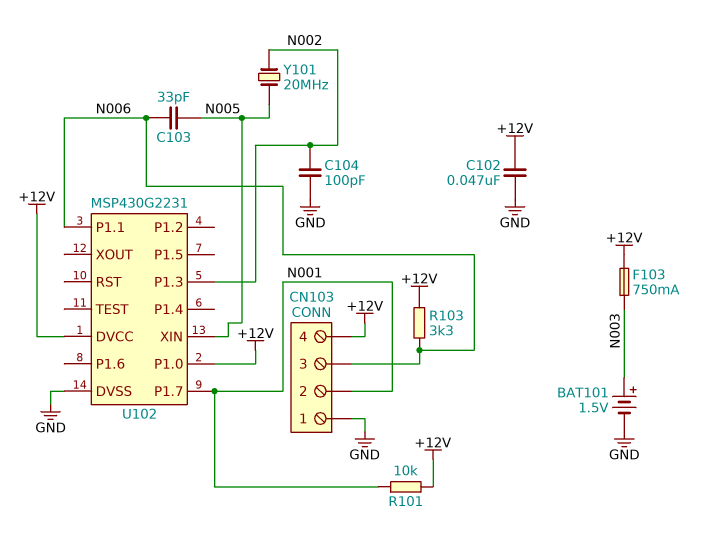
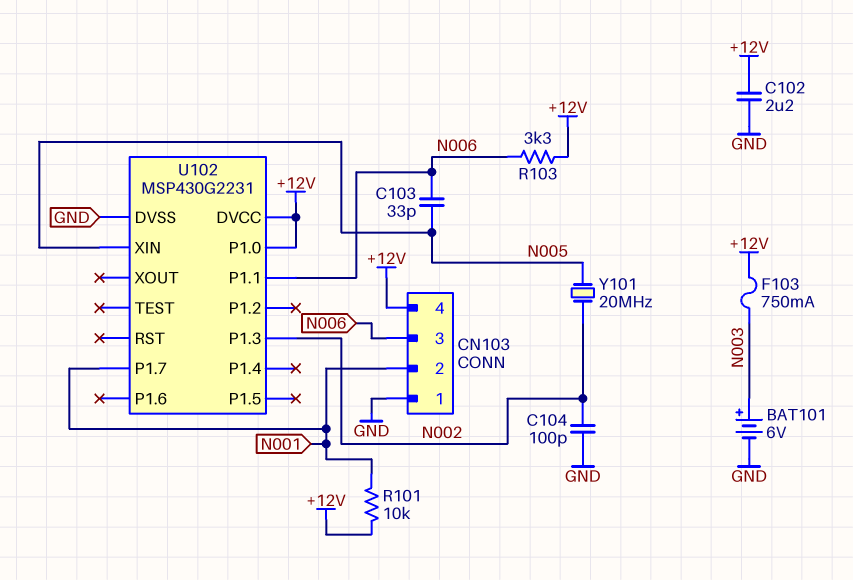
BAT101: 1.5V (plus N003, minus GND) -> 6V (plus N003, minus GND)
C102: 47nF (+12V, GND) -> 2.2uF (+12V, GND)

